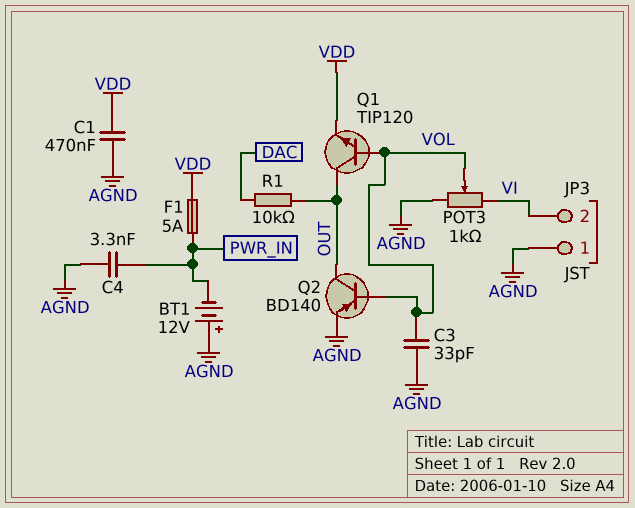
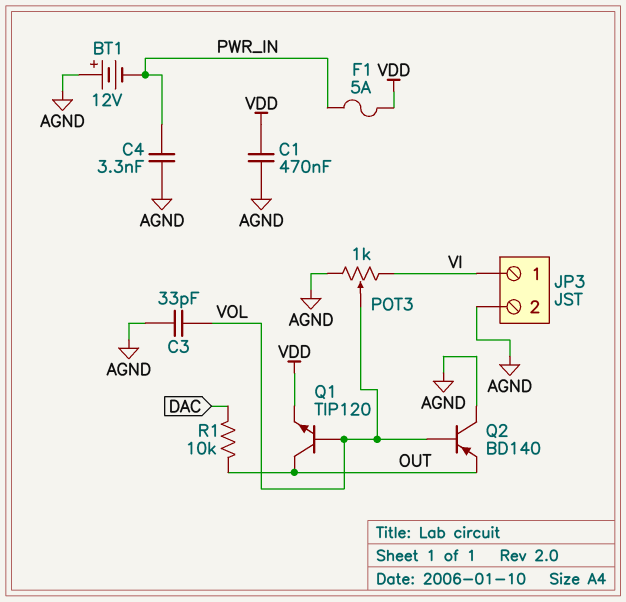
JP3 pin 1: AGND -> VI
JP3 pin 2: VI -> AGND
Q2: PNP BD140 (B VOL, C OUT, E AGND) -> PNP BD140 (B VOL, C AGND, E OUT)

